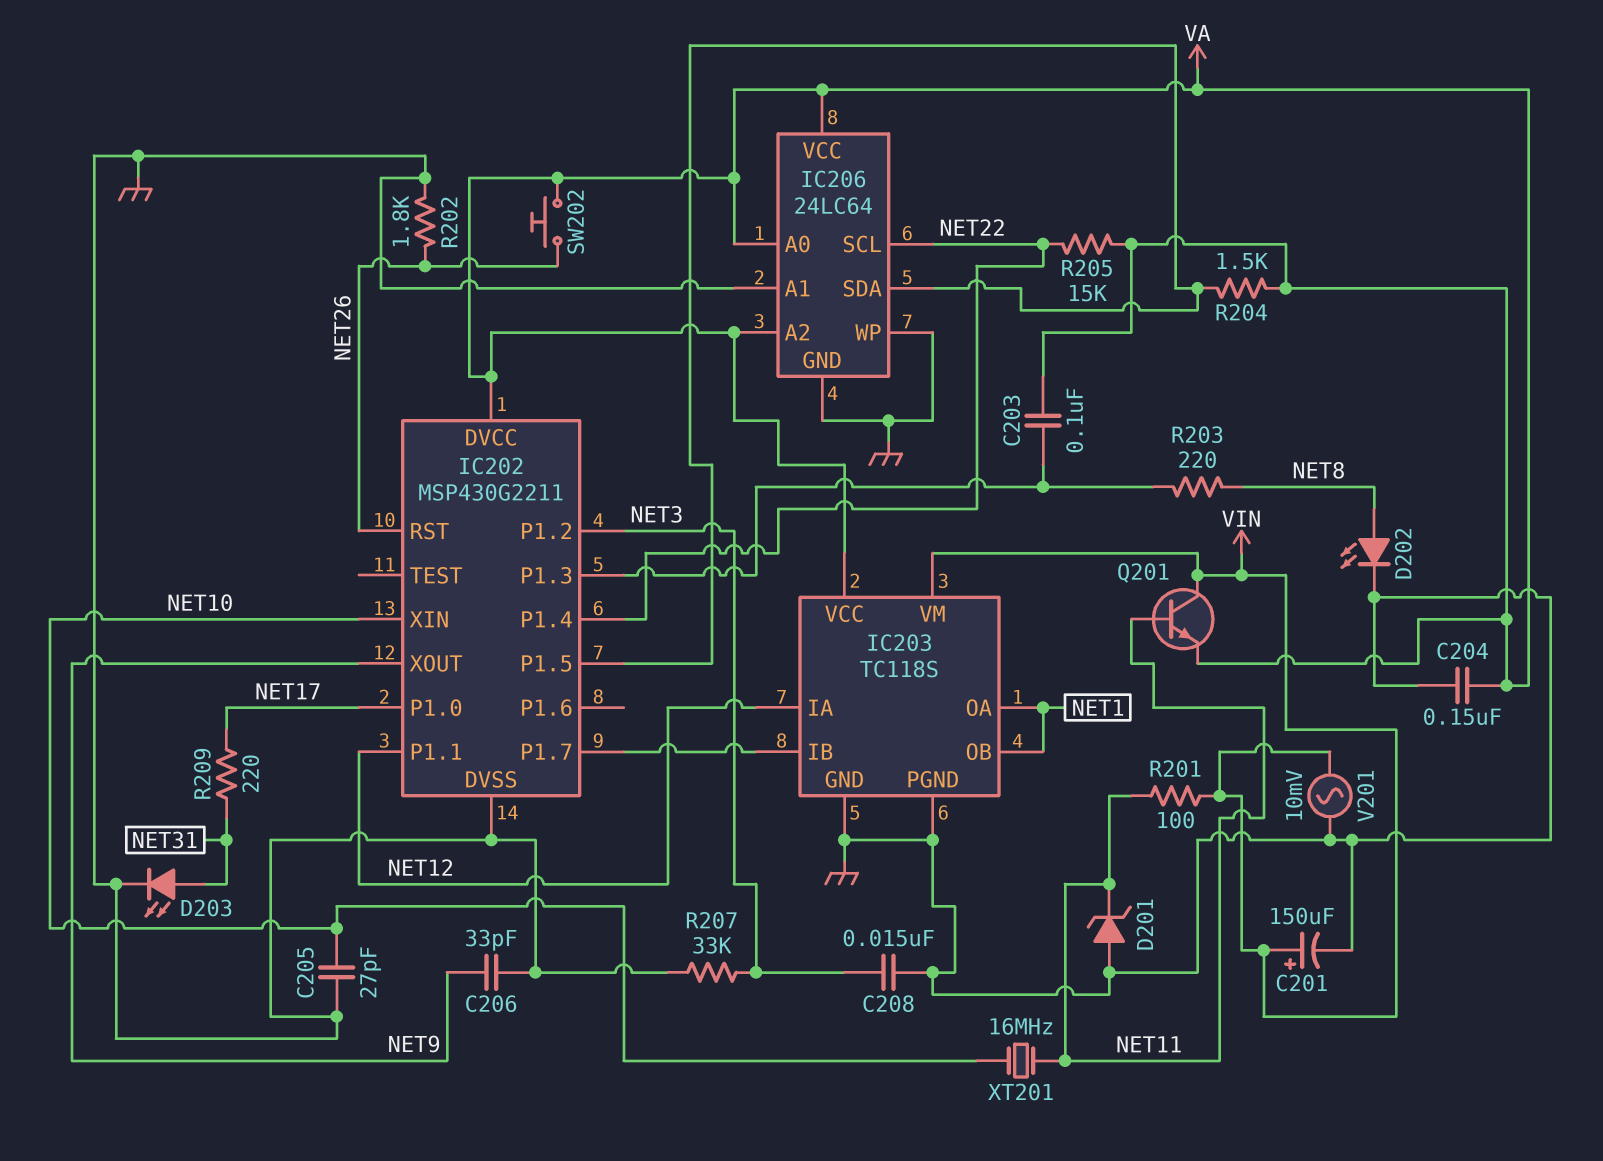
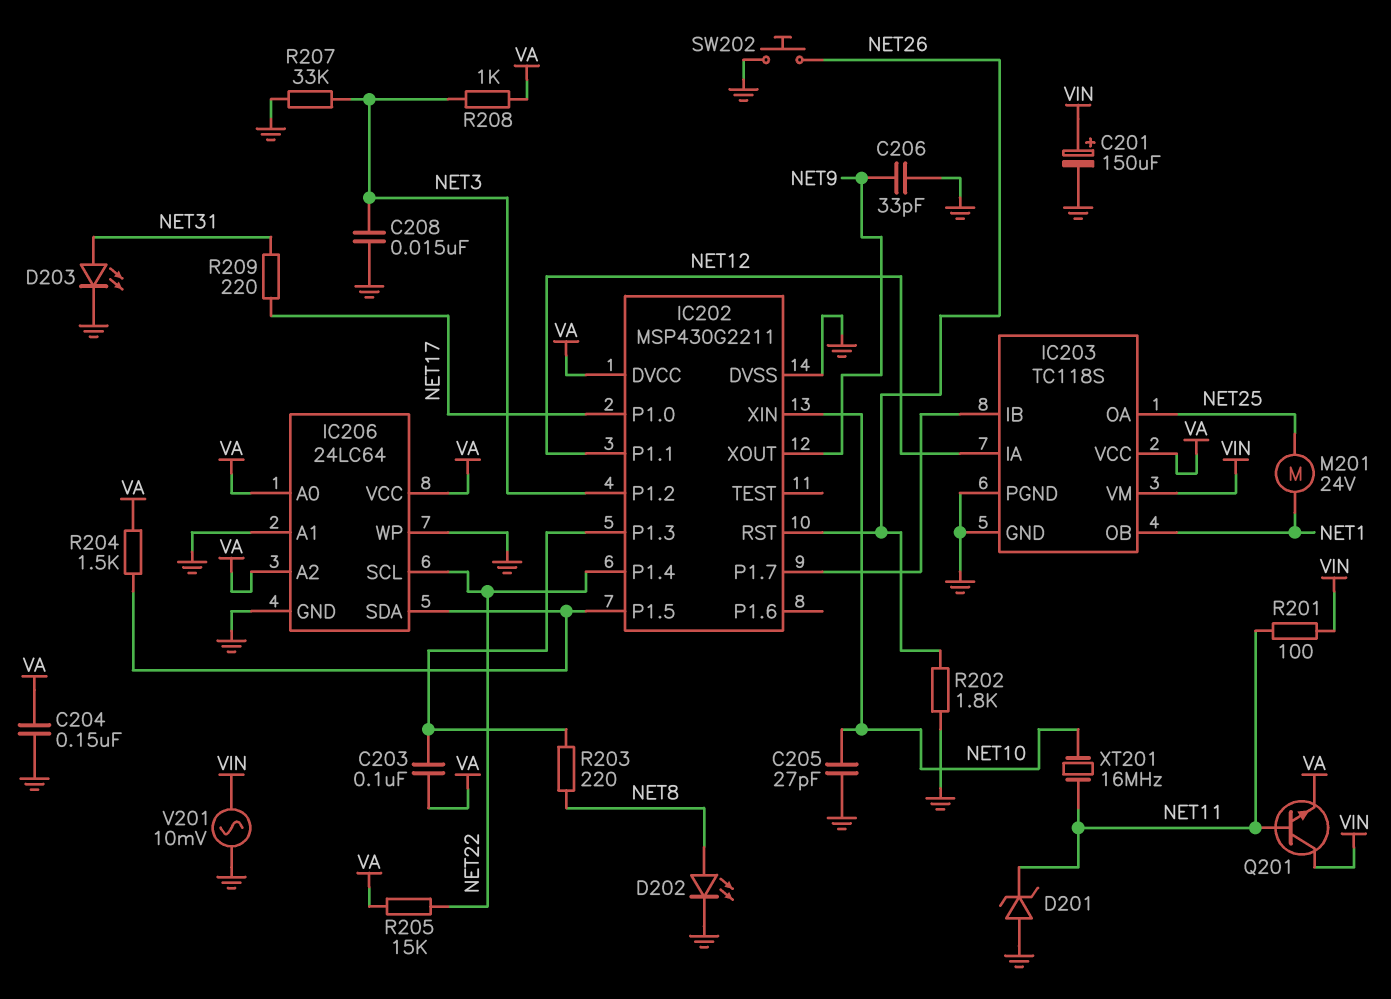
IC203 pin OA: NET1 -> NET25
M201: none -> motor 24V (NET1, NET25)
R208: none -> 1k (NET3, VA)
SW202: button (NET26, VA) -> button (GND, NET26)

